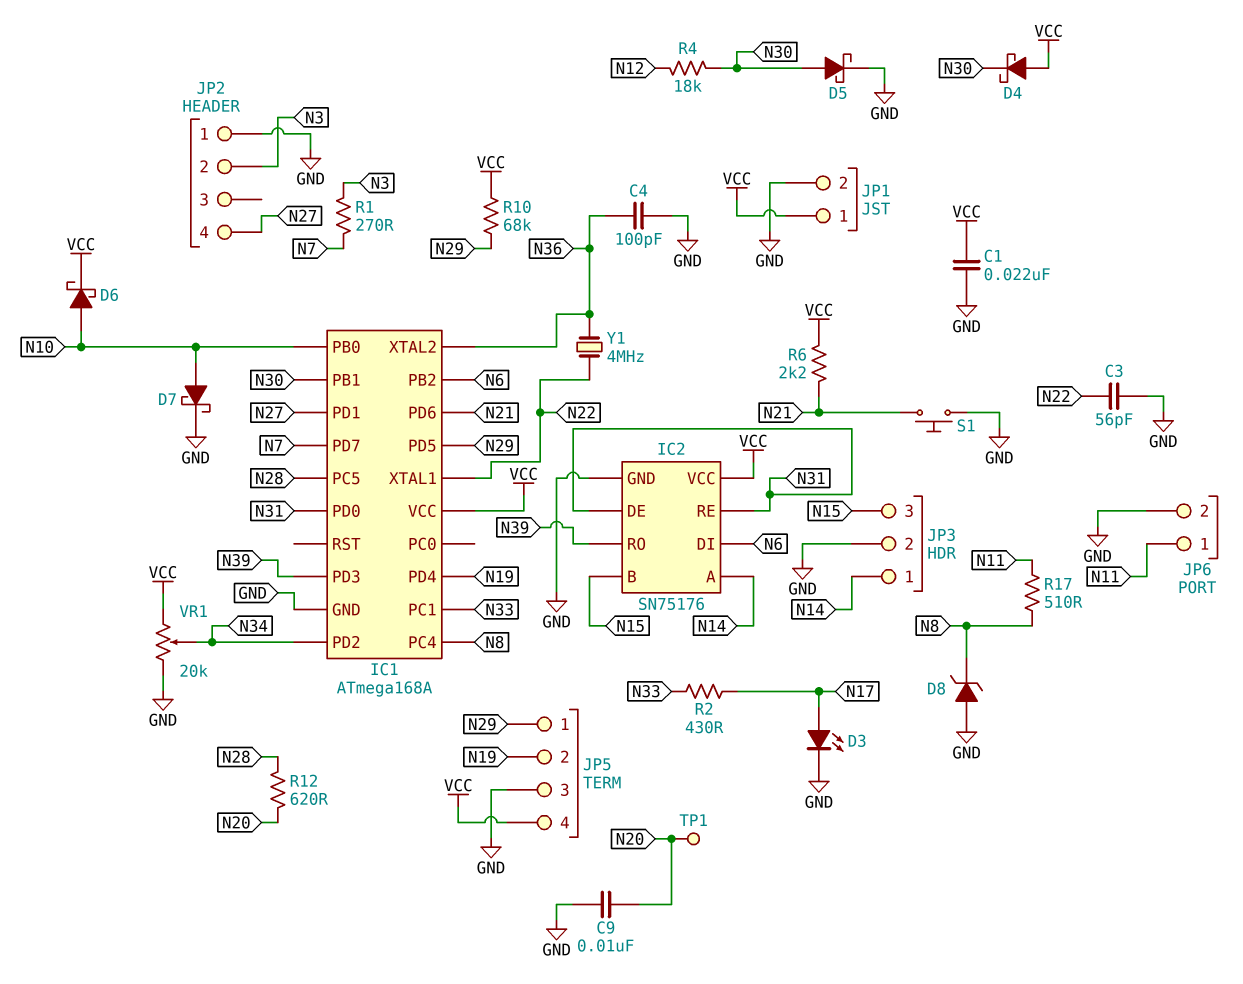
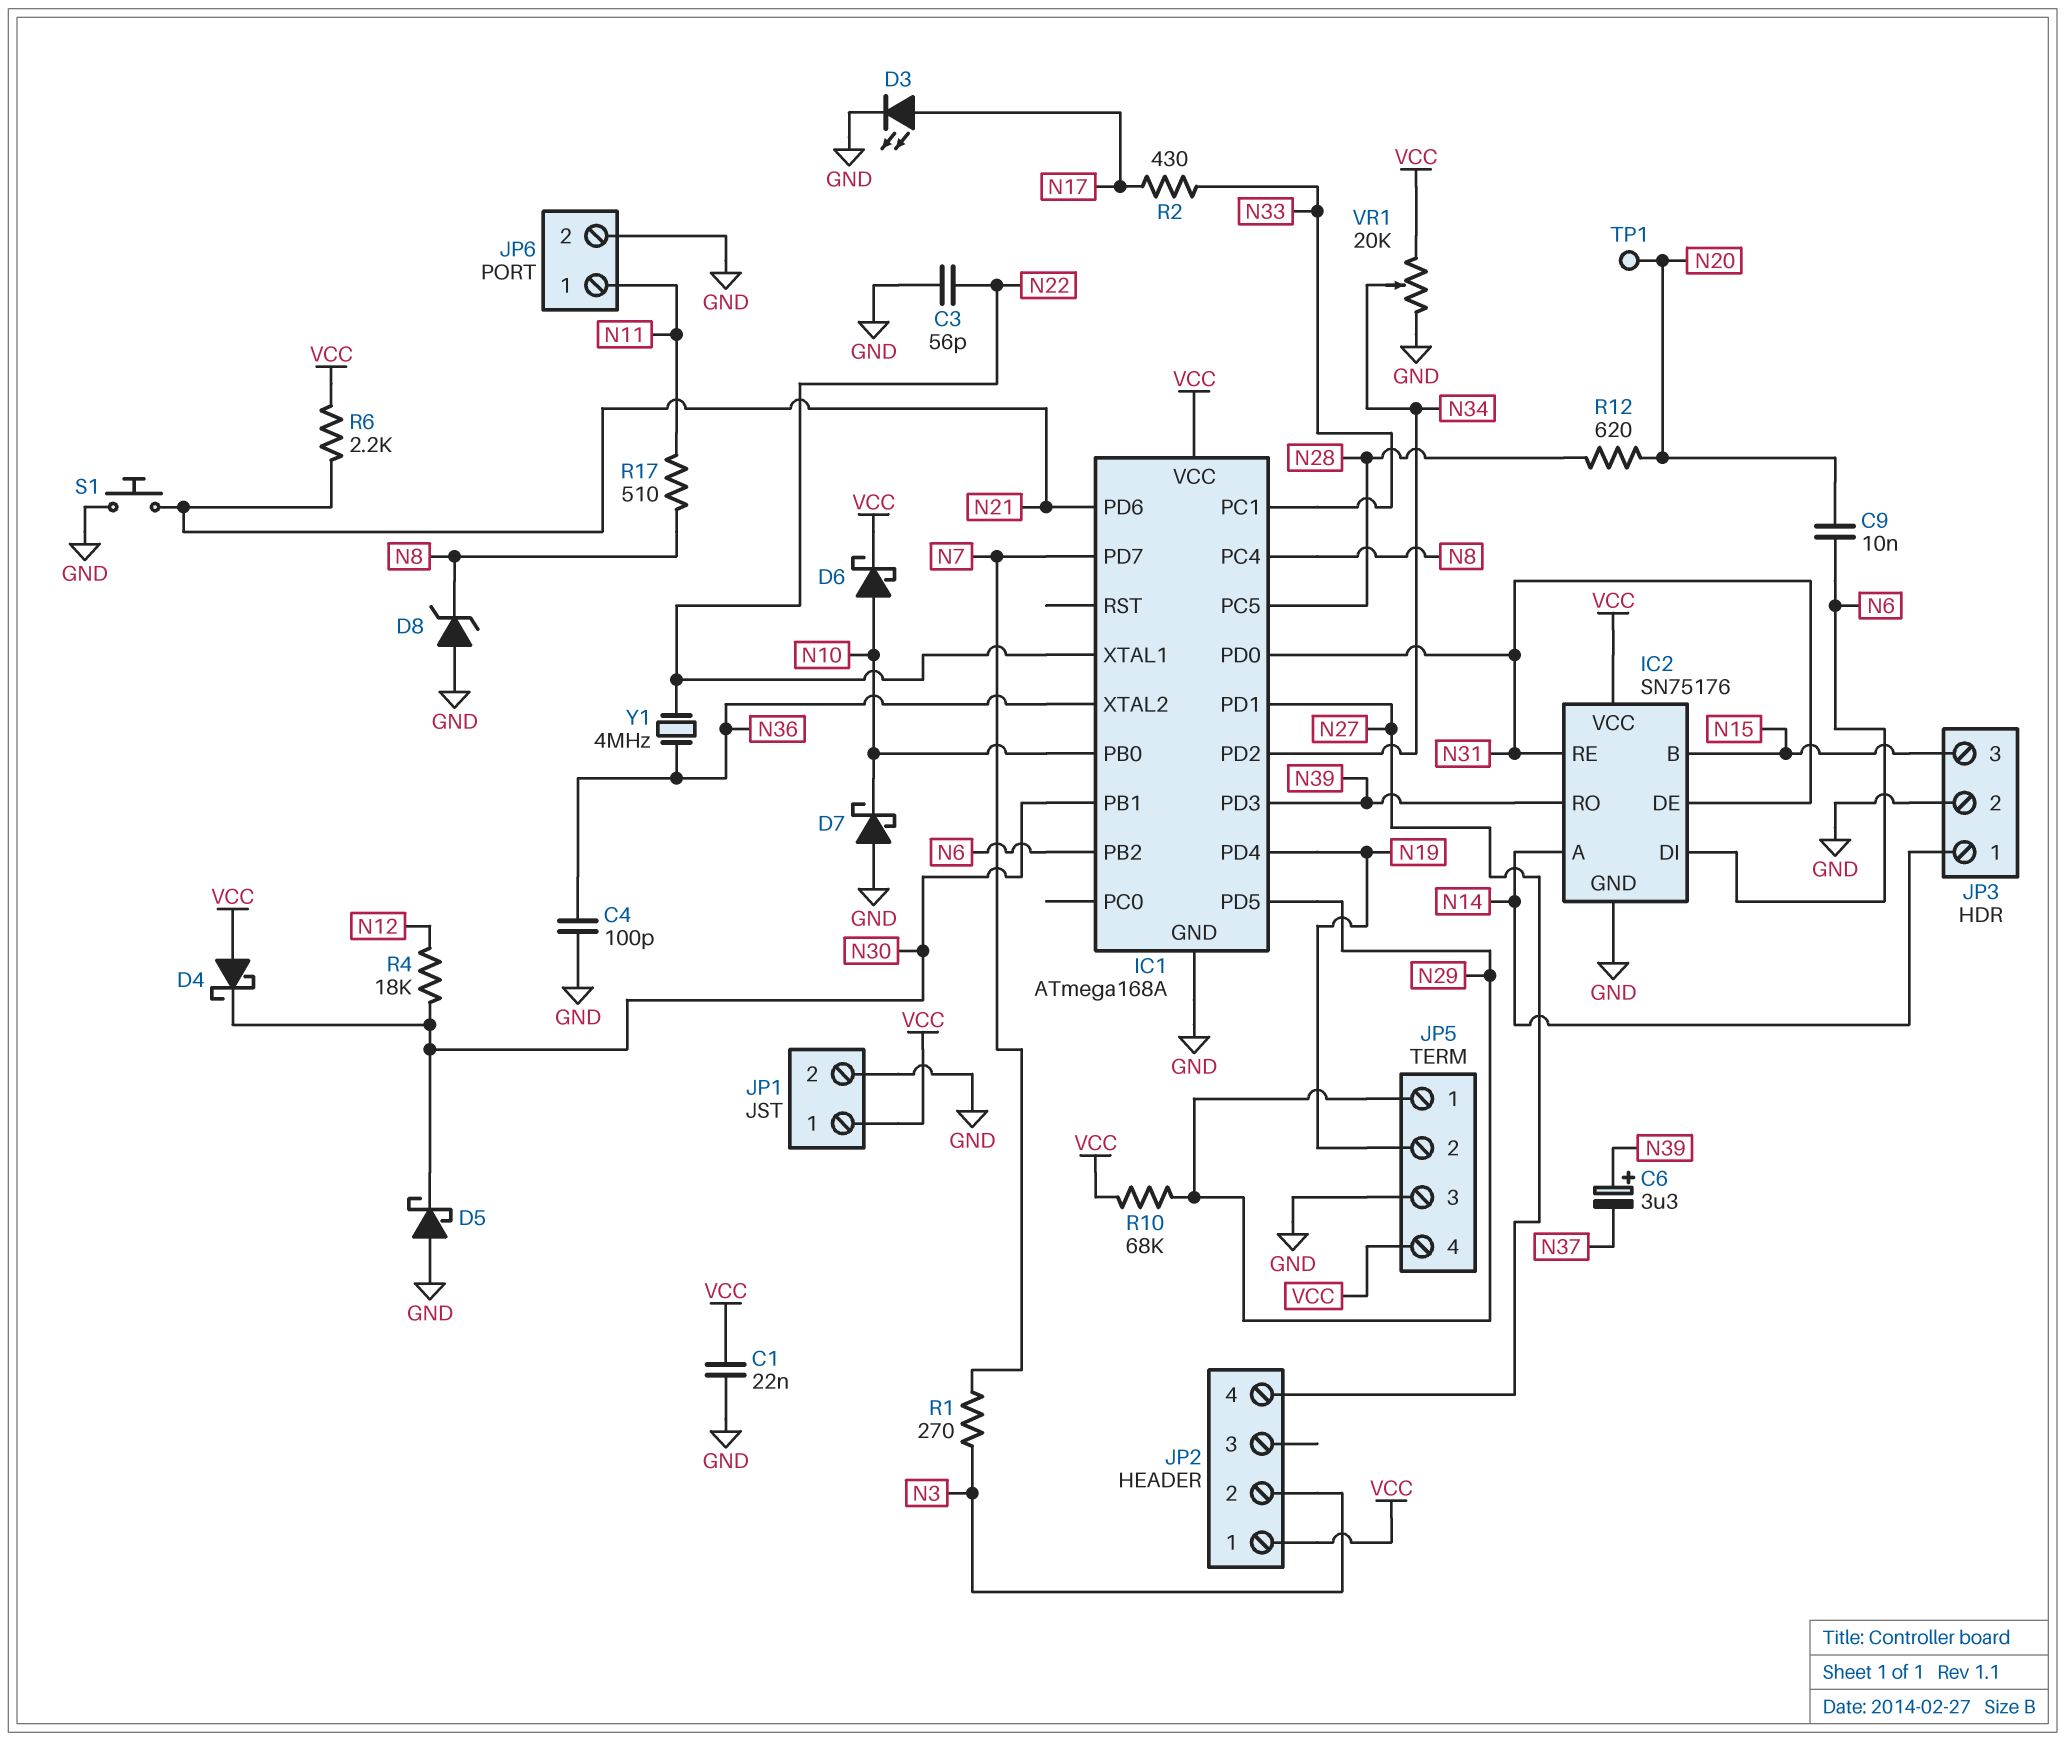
C6: none -> 3.3uF (plus N39, minus N37)
C9: 10nF (GND, N20) -> 10nF (N6, N20)
D5: schottky (A N30, K GND) -> schottky (A GND, K N30)
D7: schottky (A N10, K GND) -> schottky (A GND, K N10)
JP2 pin 1: GND -> VCC

